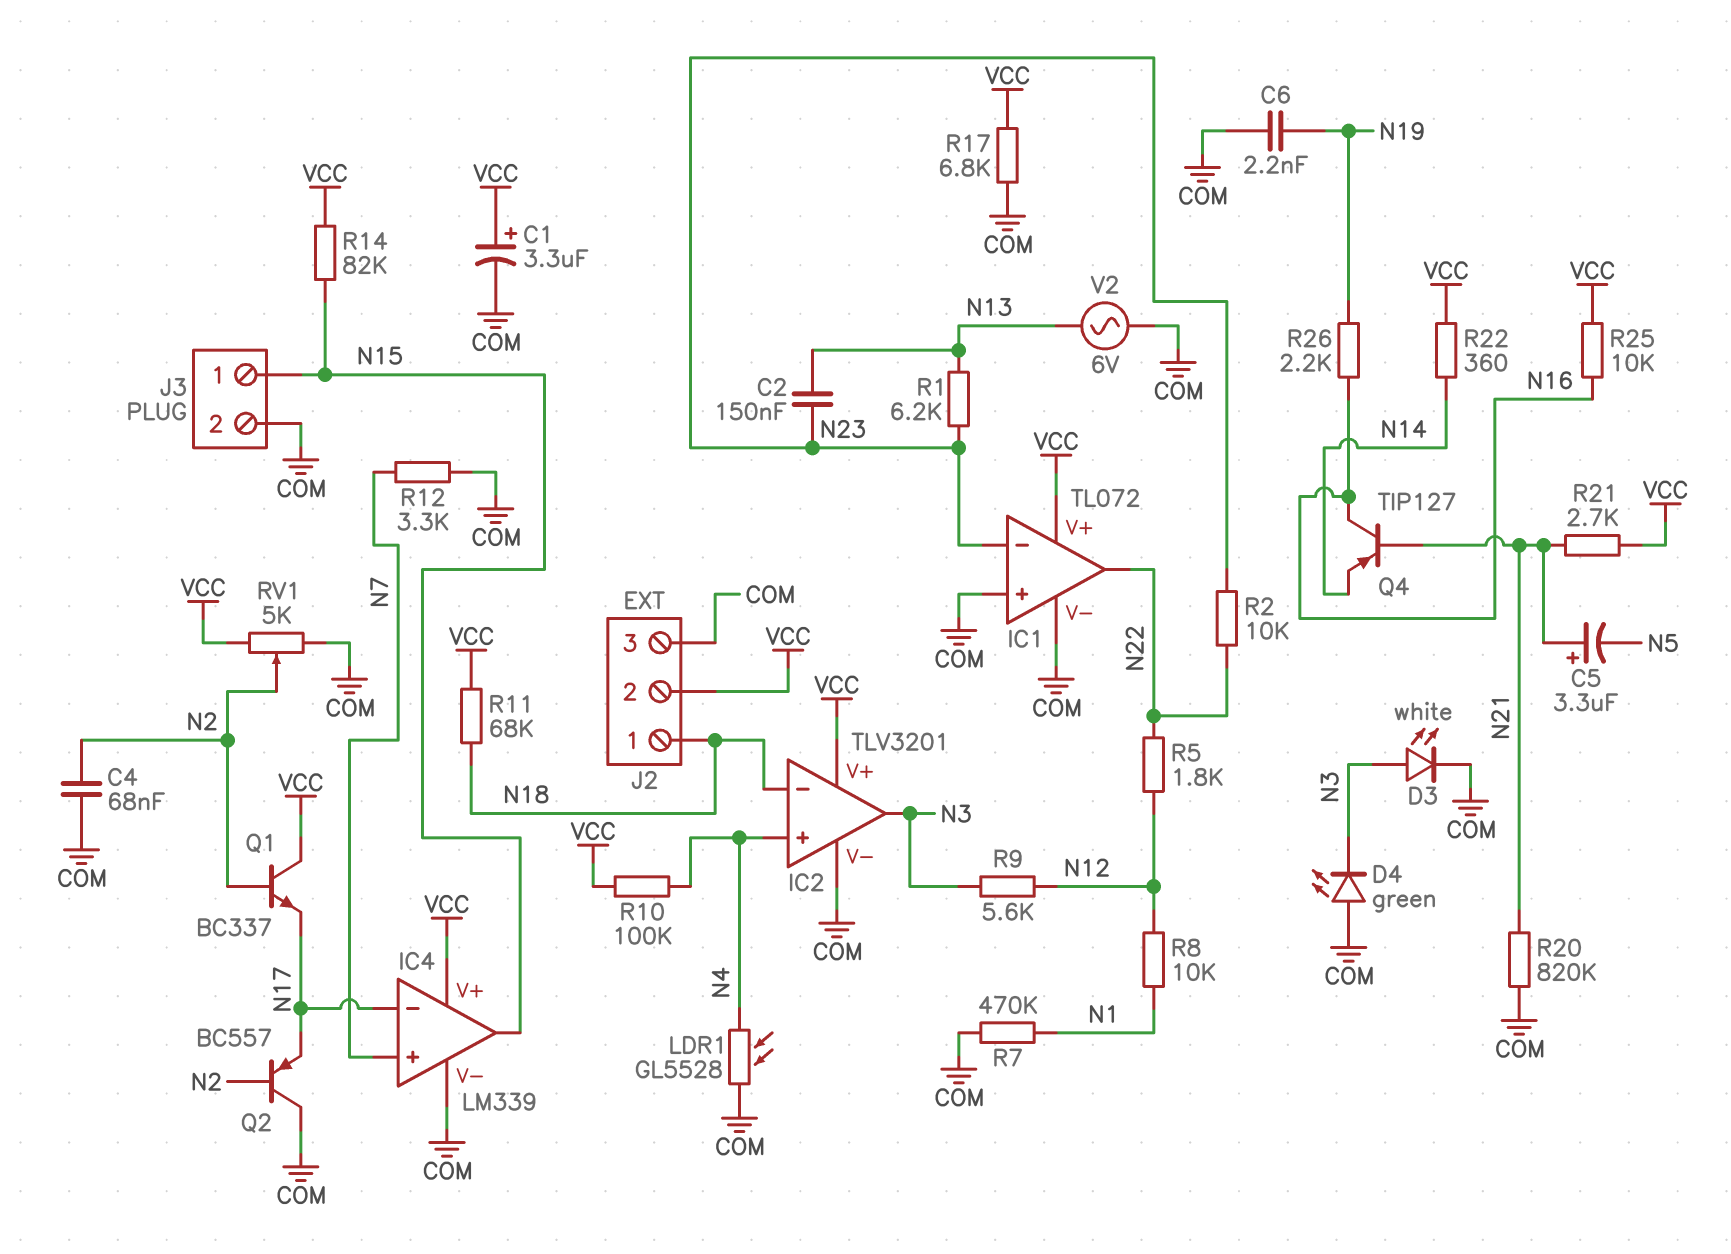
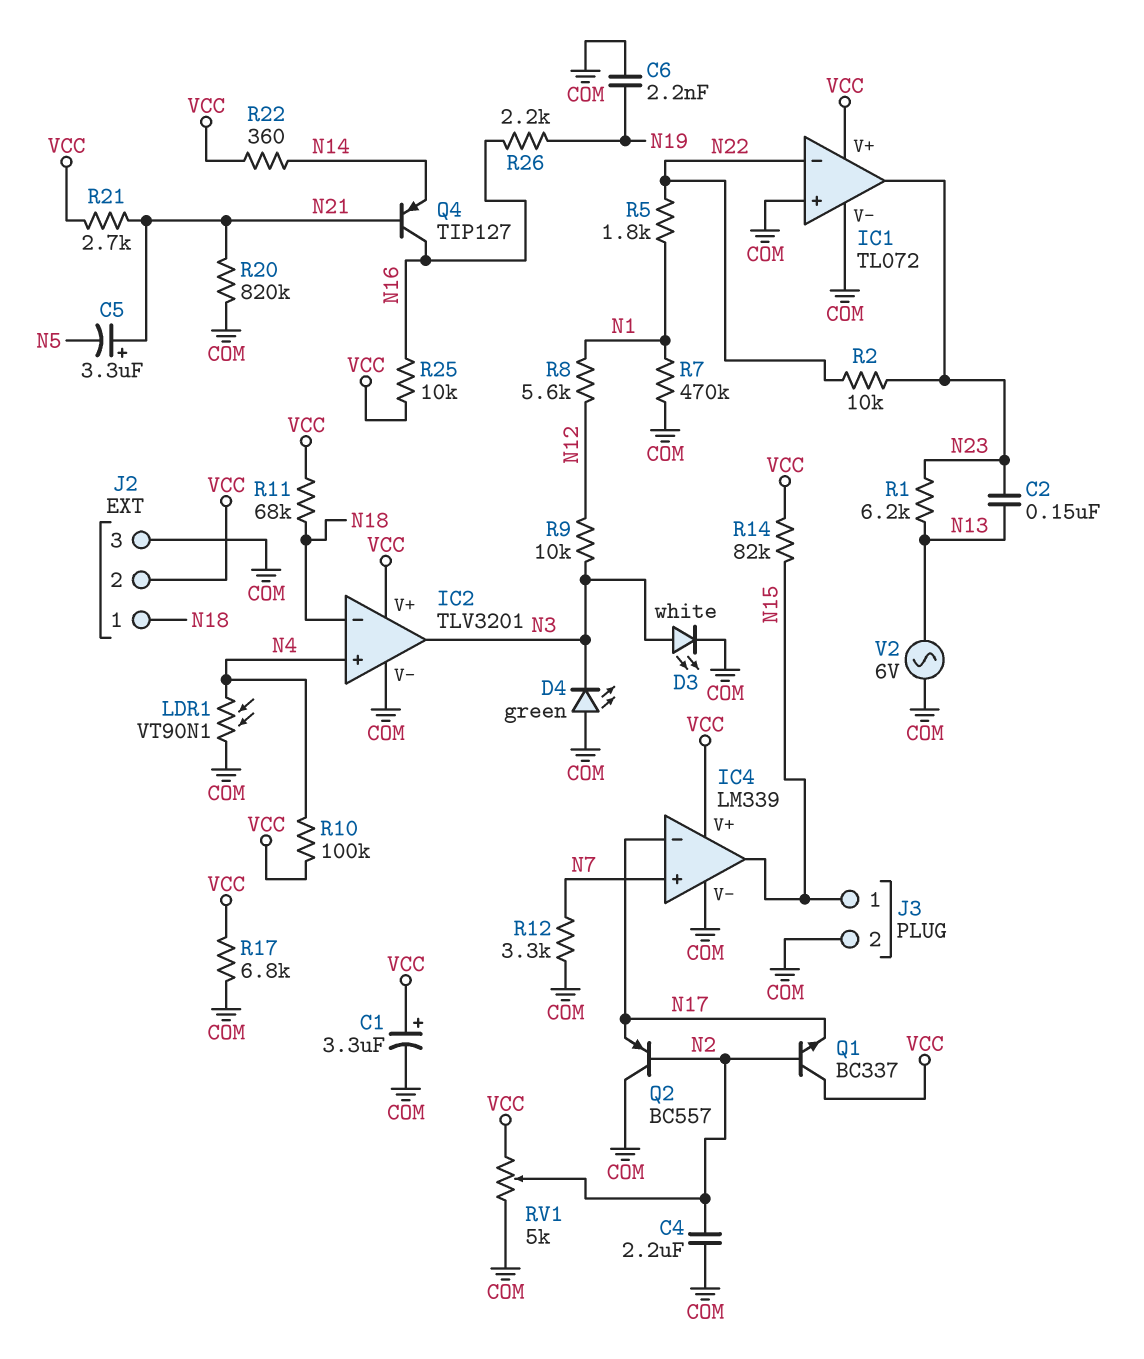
C4: 68nF (COM, N2) -> 2.2uF (COM, N2)
IC1 pin in-: N23 -> N22
IC1 pin out: N22 -> N23
LDR1: GL5528 (COM, N4) -> VT90N1 (COM, N4)
R5: 1.8k (N12, N22) -> 1.8k (N1, N22)
R8: 10k (N1, N12) -> 5.6k (N1, N12)
R9: 5.6k (N3, N12) -> 10k (N3, N12)

